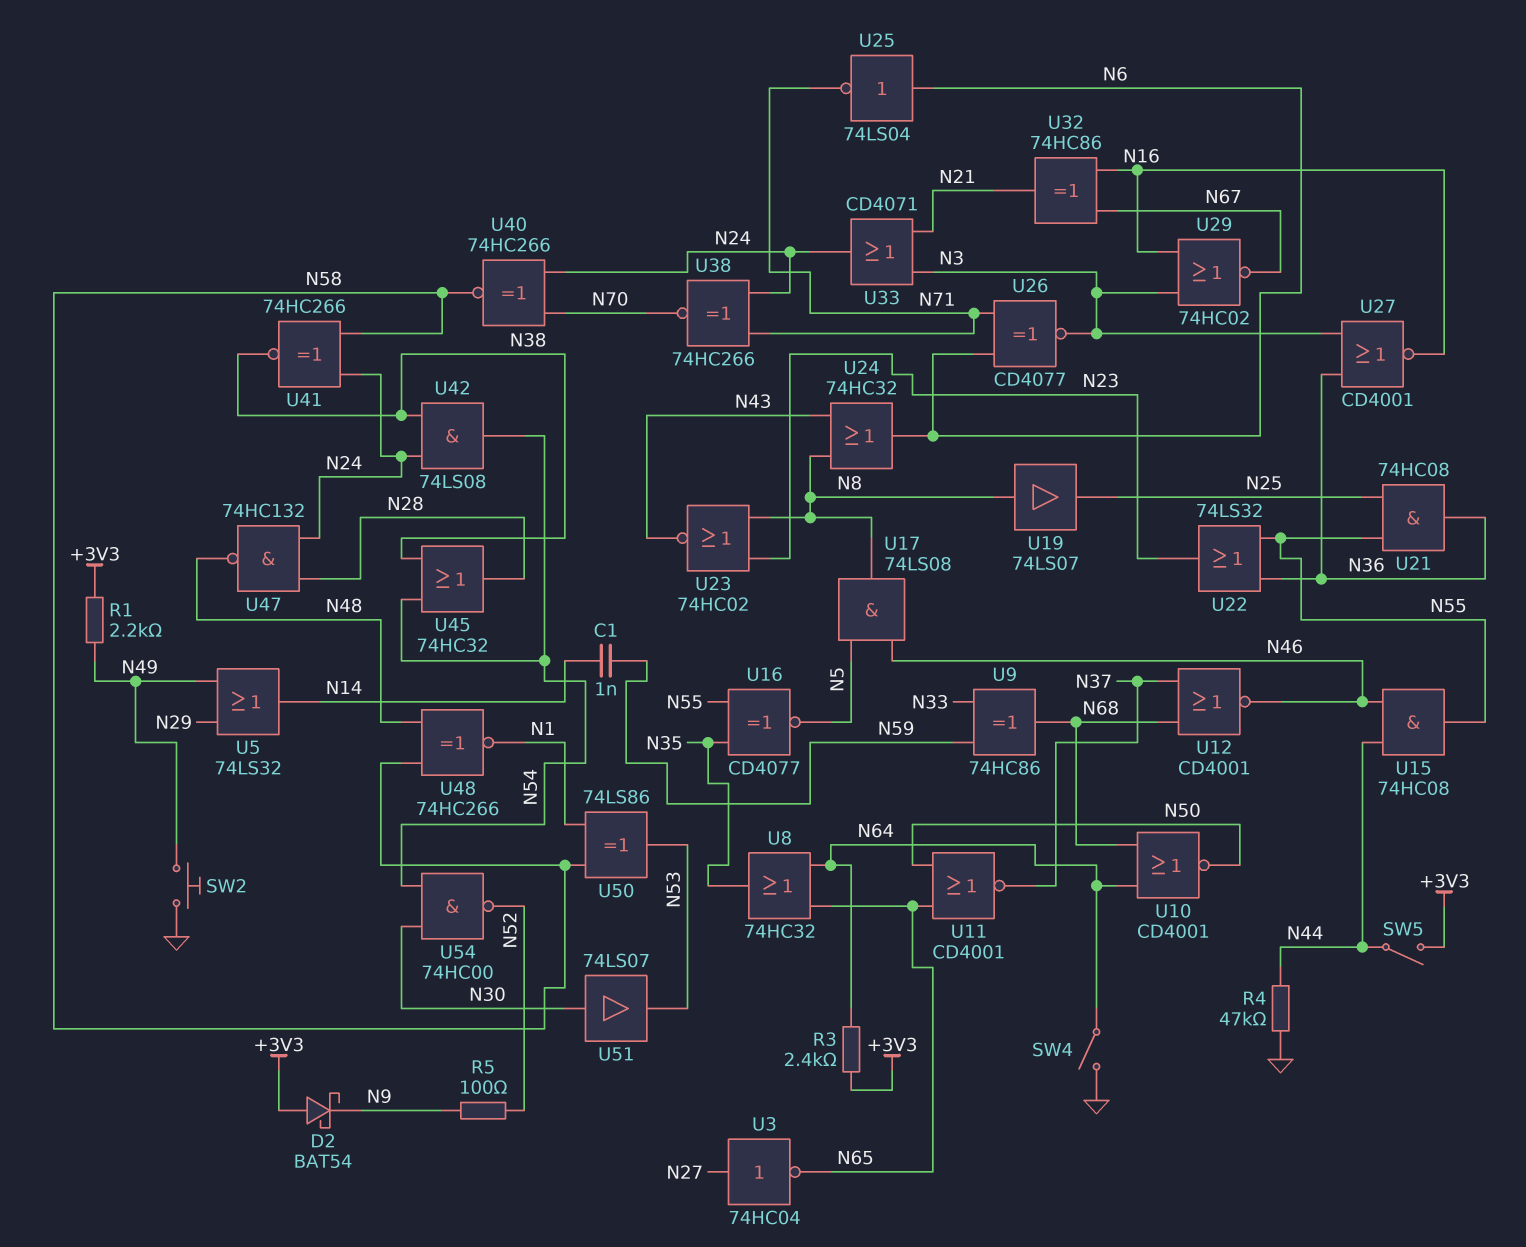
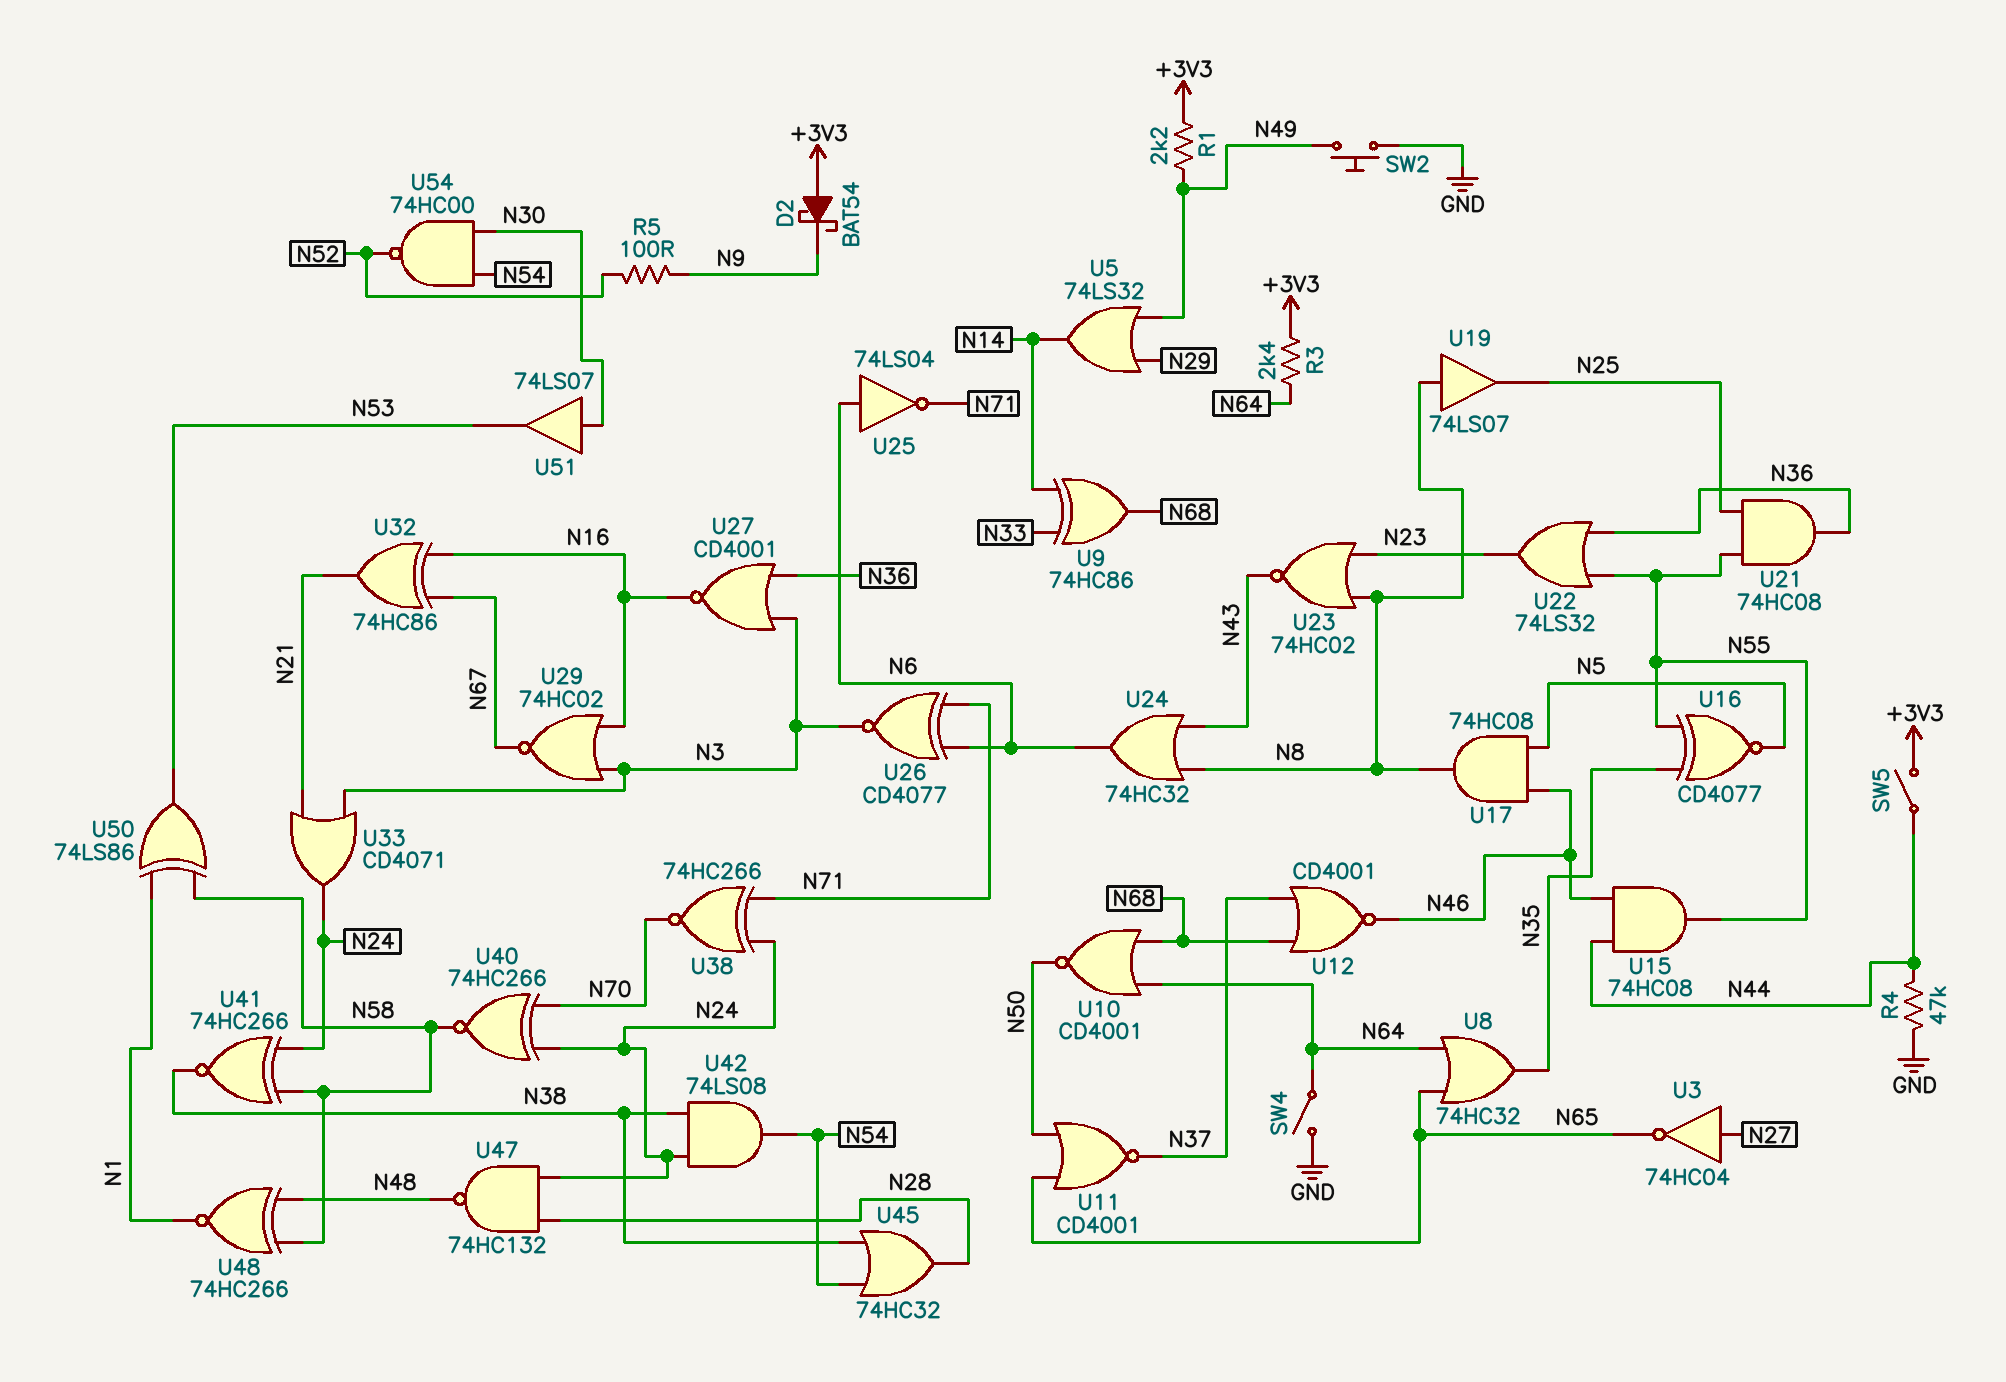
C1: 1nF (N14, N59) -> none
U9: XOR 74HC86 (in N33, in N59, out N68) -> XOR 74HC86 (in N14, in N33, out N68)
U17: AND 74LS08 (in N5, in N46, out N8) -> AND 74HC08 (in N5, in N46, out N8)

